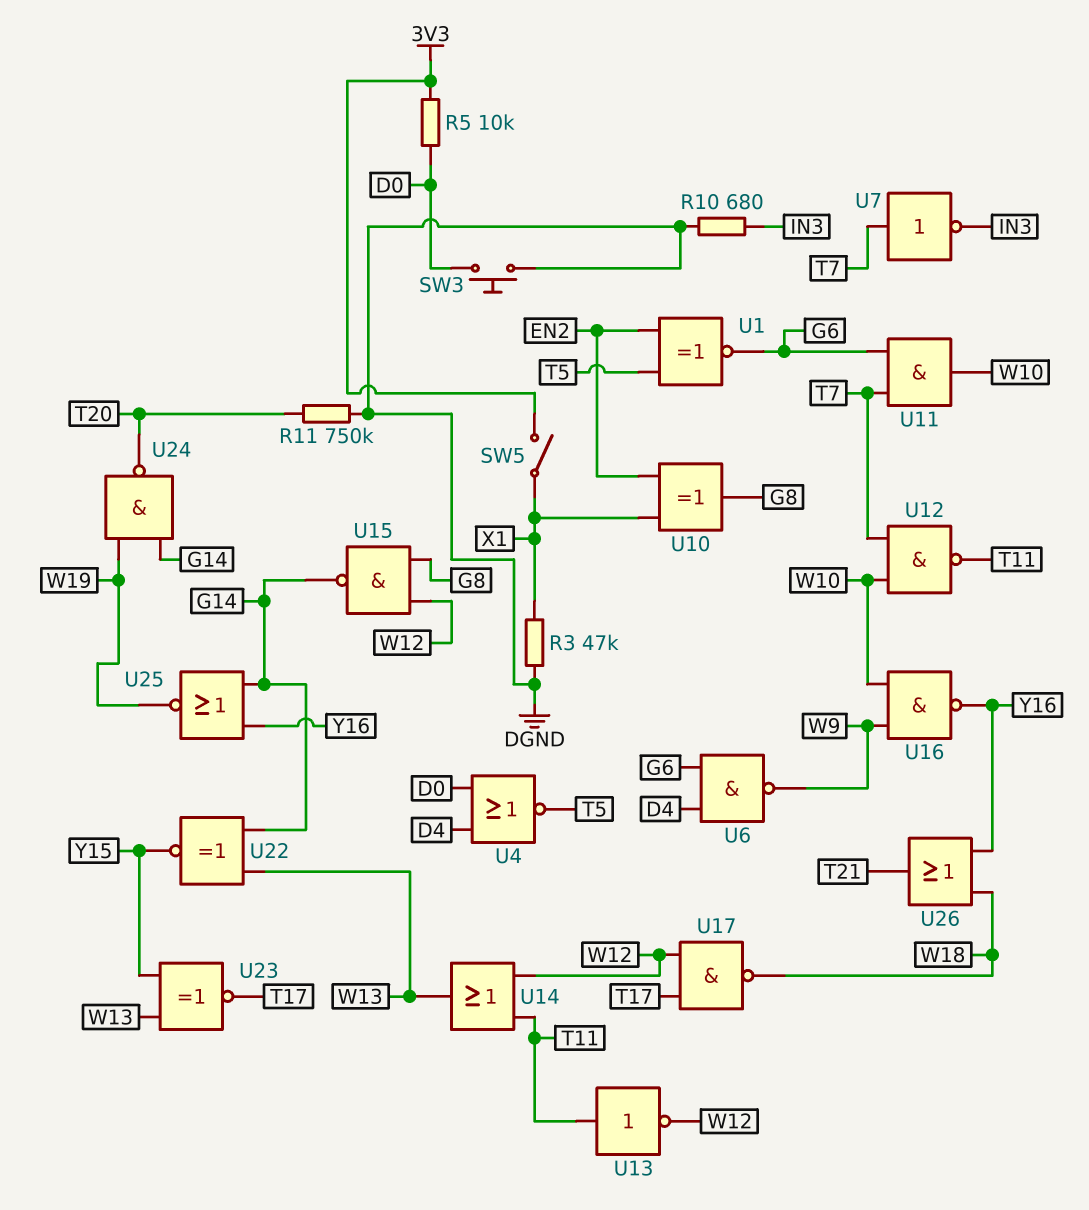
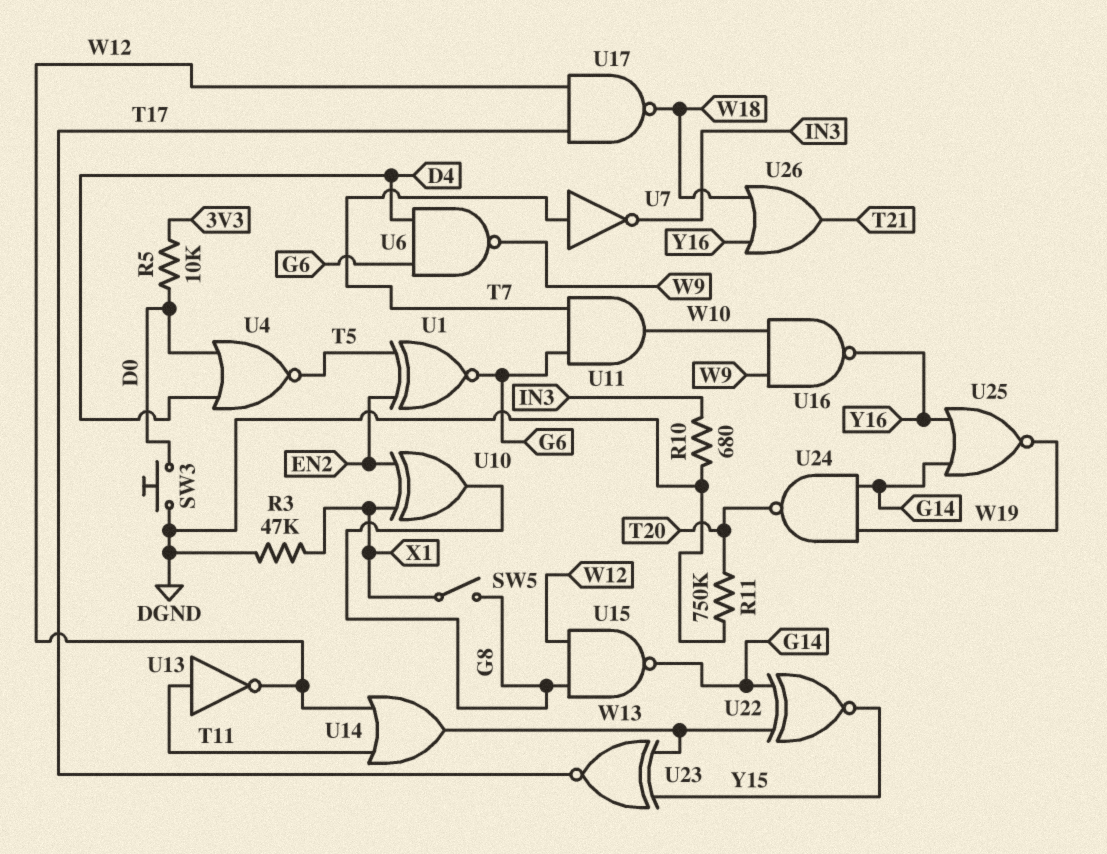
SW5: switch (3V3, X1) -> switch (G8, X1)
U12: NAND (in T7, in W10, out T11) -> none

